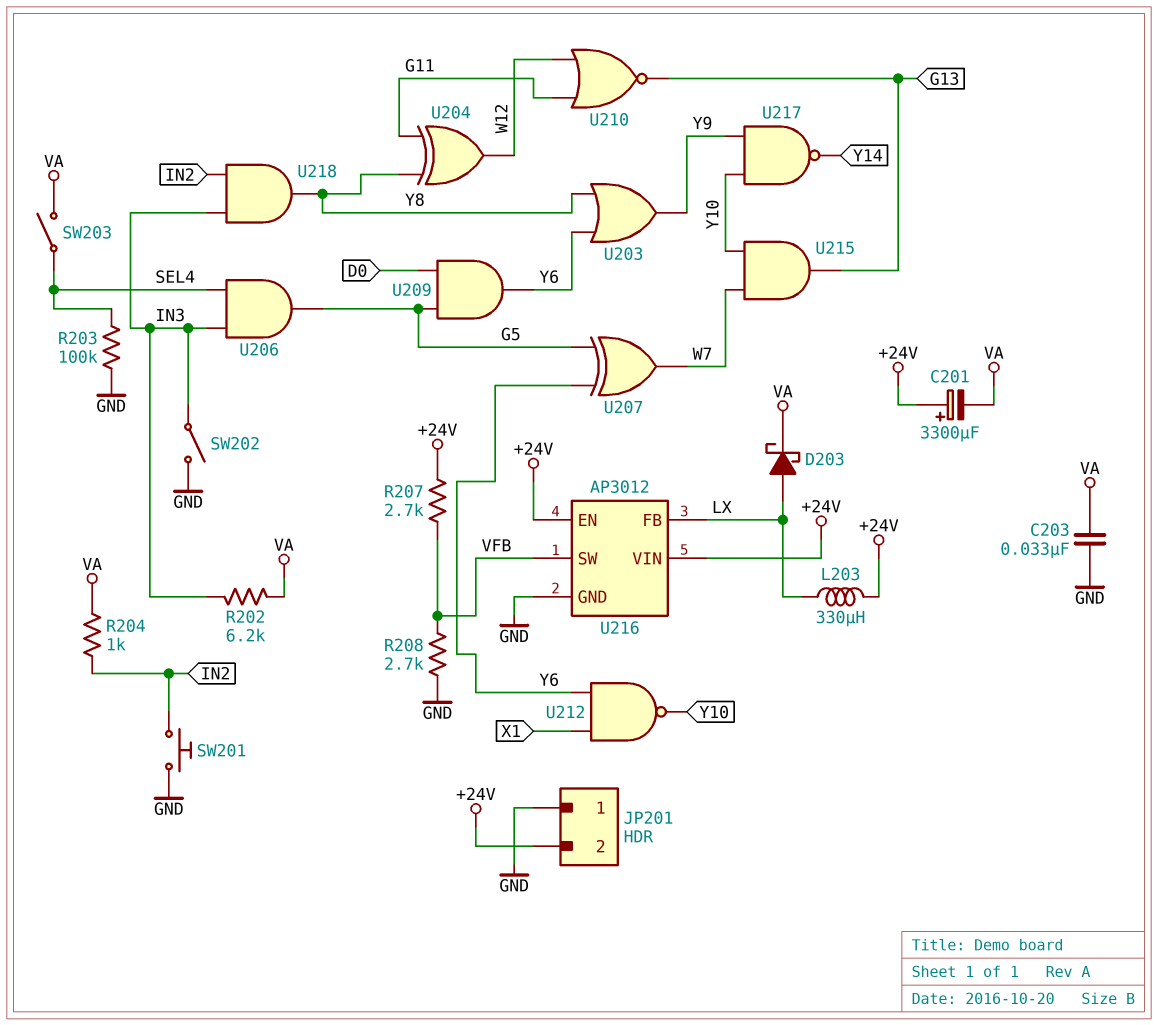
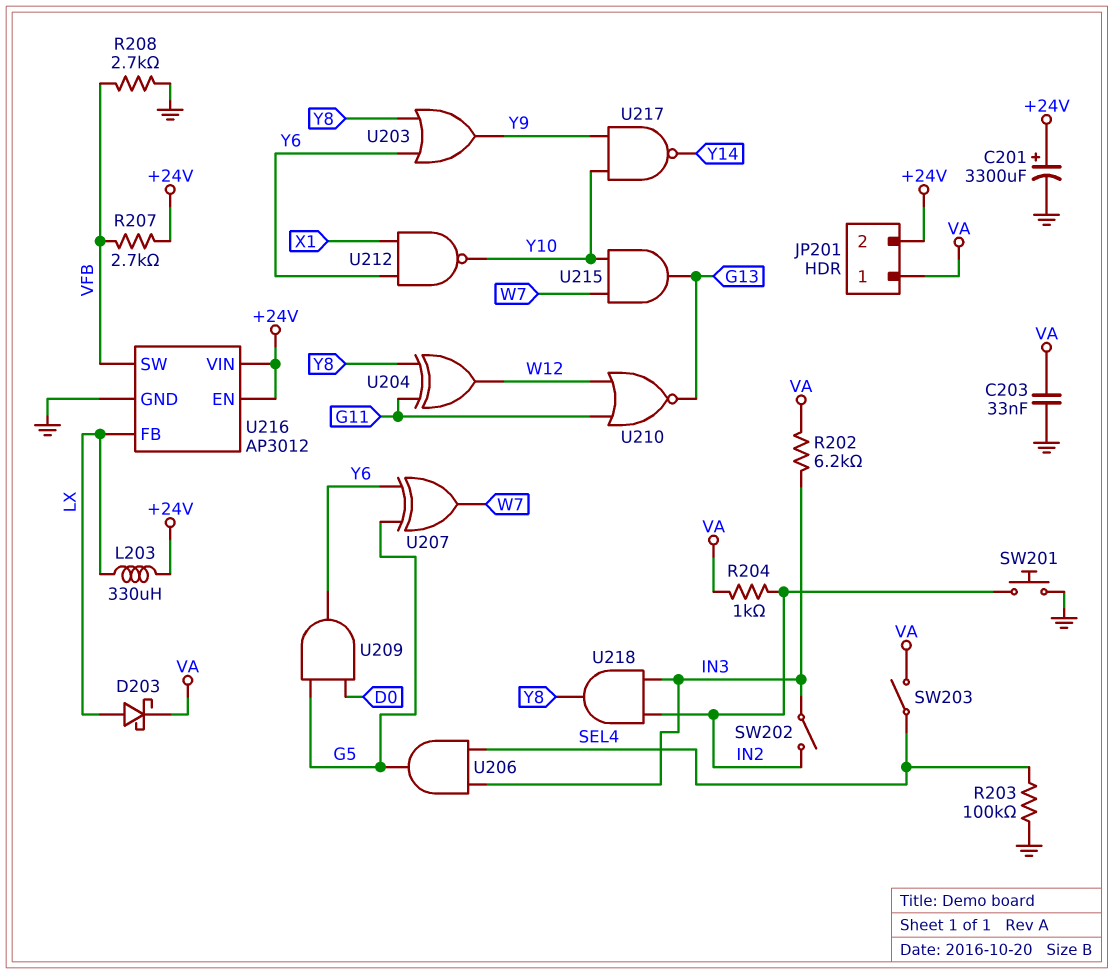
C201: 3300uF (plus +24V, minus VA) -> 3300uF (plus +24V, minus GND)
JP201 pin 1: GND -> VA
SW202: switch (GND, IN3) -> switch (IN2, IN3)

